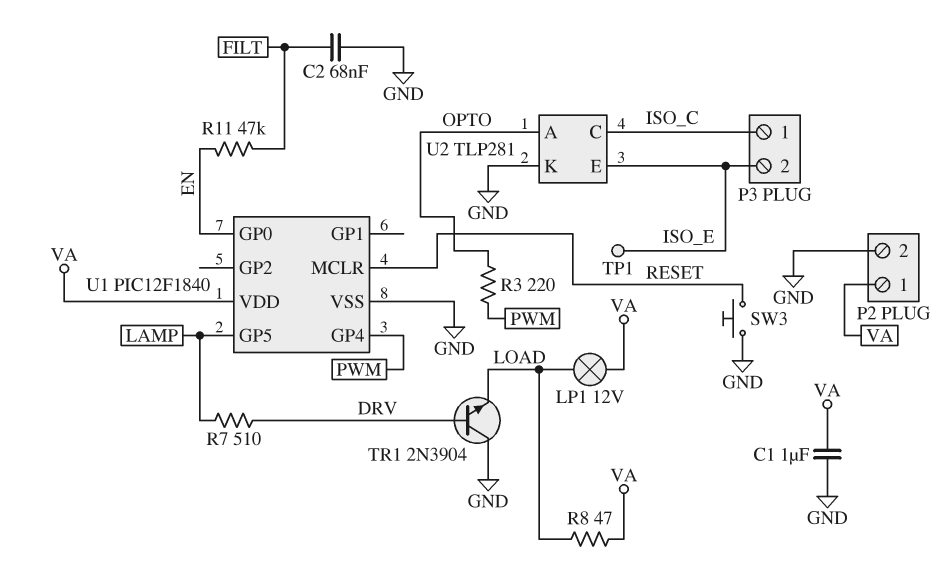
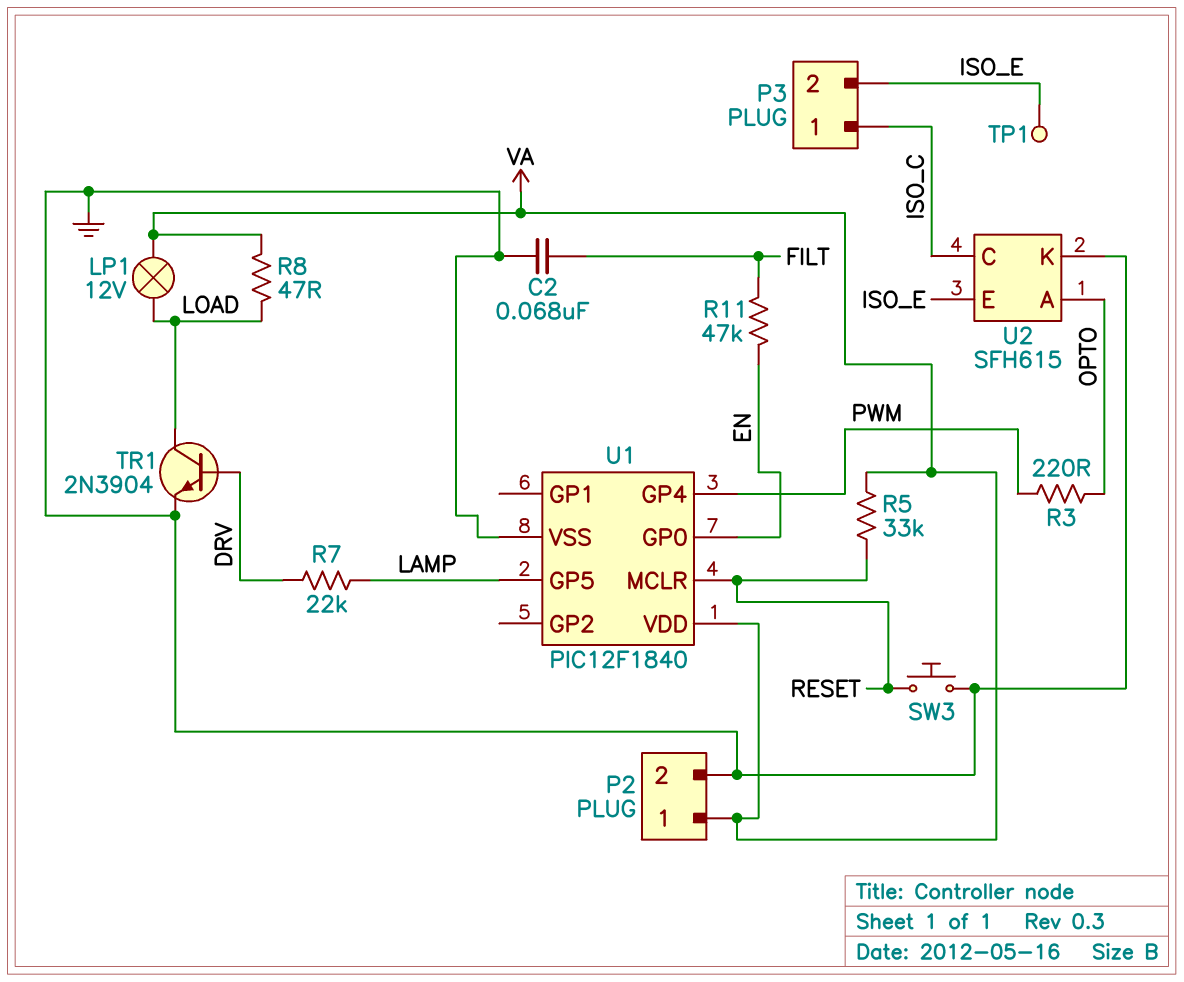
C1: 1uF (GND, VA) -> none
R5: none -> 33k (RESET, VA)
R7: 510 (DRV, LAMP) -> 22k (DRV, LAMP)
TR1: NPN 2N3904 (B DRV, C GND, E LOAD) -> NPN 2N3904 (B DRV, C LOAD, E GND)
U2: TLP281 -> SFH615

